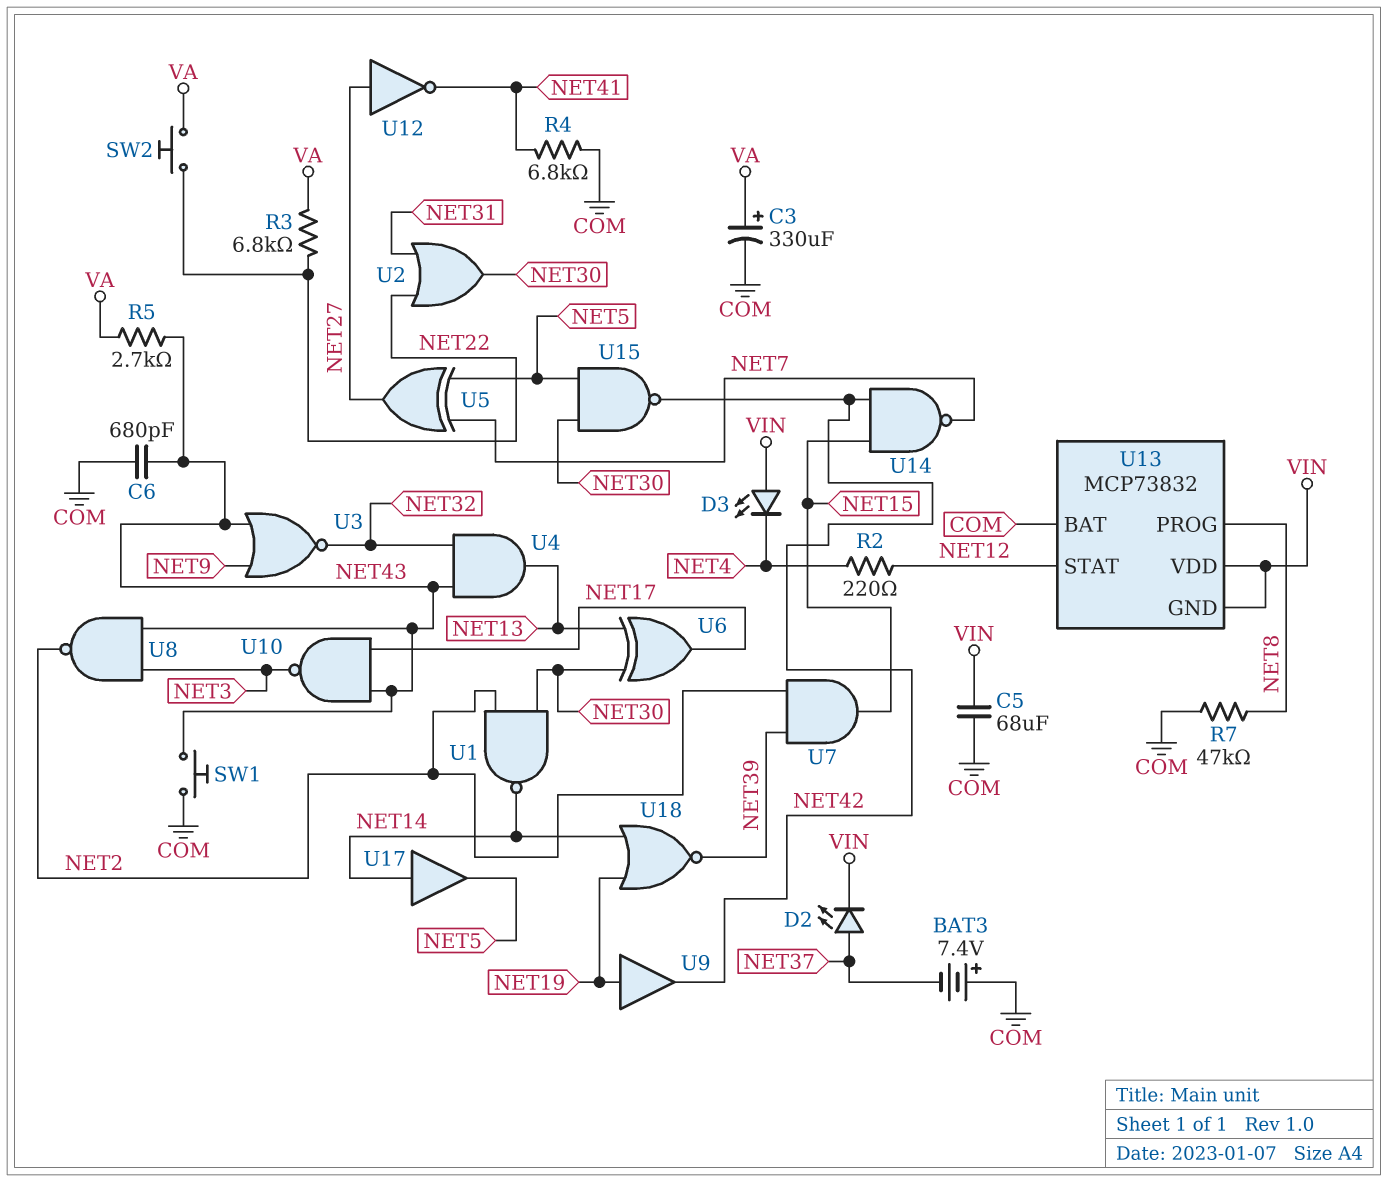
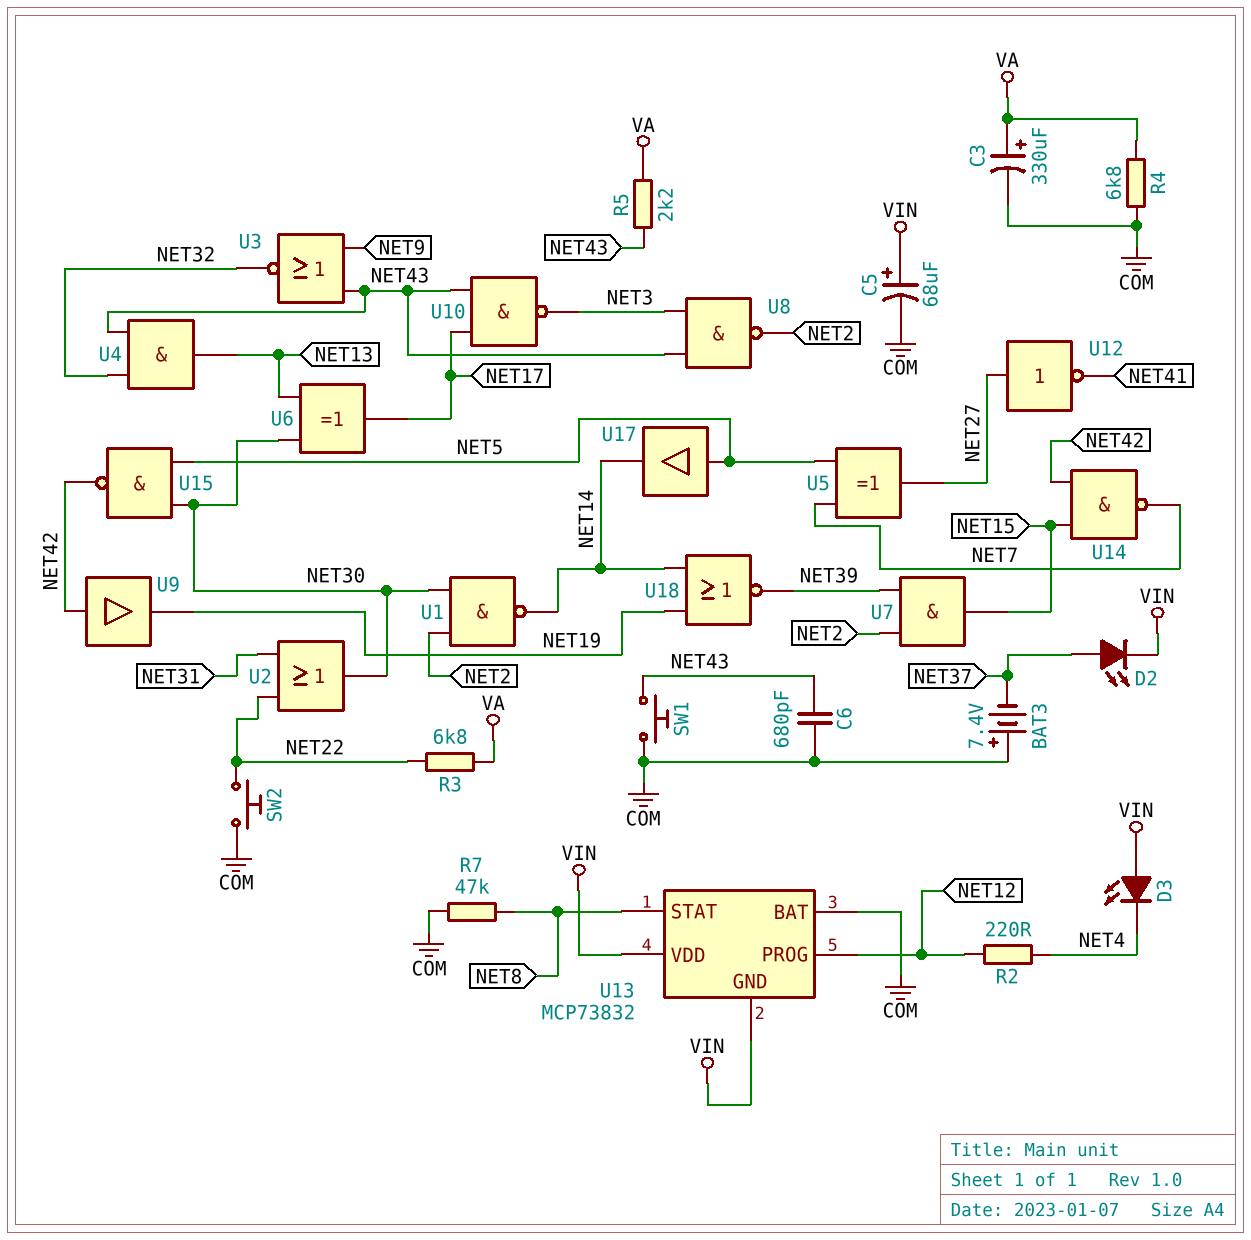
C5: 68uF (COM, VIN) -> 68uF (plus VIN, minus COM)
R4: 6.8k (COM, NET41) -> 6.8k (COM, VA)
R5: 2.7k (NET43, VA) -> 2.2k (NET43, VA)
SW2: button (NET22, VA) -> button (COM, NET22)
U9: buffer (in NET19, out NET42) -> buffer (in NET42, out NET19)
U13 pin PROG: NET8 -> NET12
U13 pin STAT: NET12 -> NET8
U17: buffer (in NET14, out NET5) -> buffer (in NET5, out NET14)

